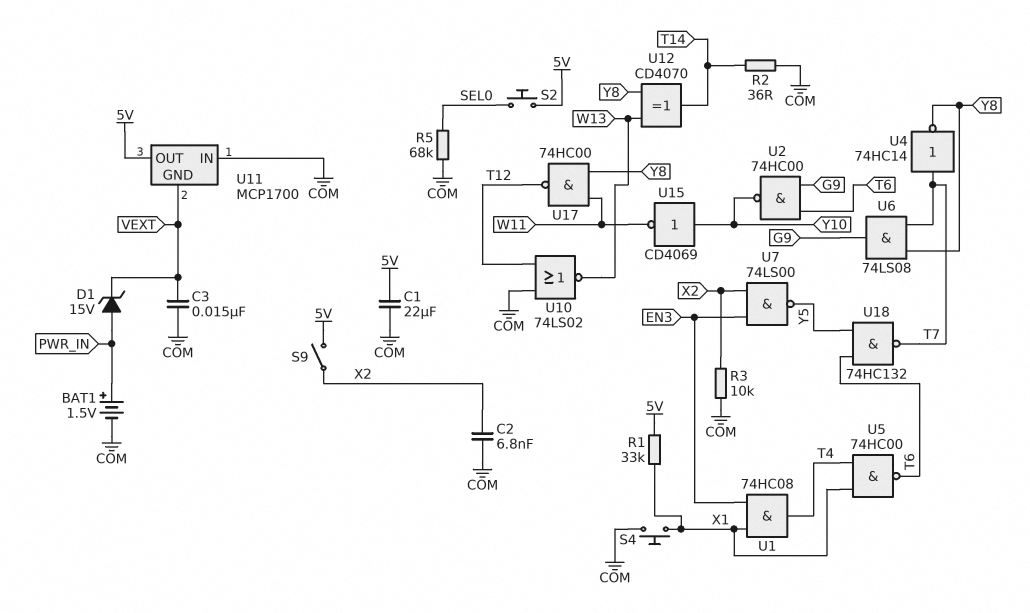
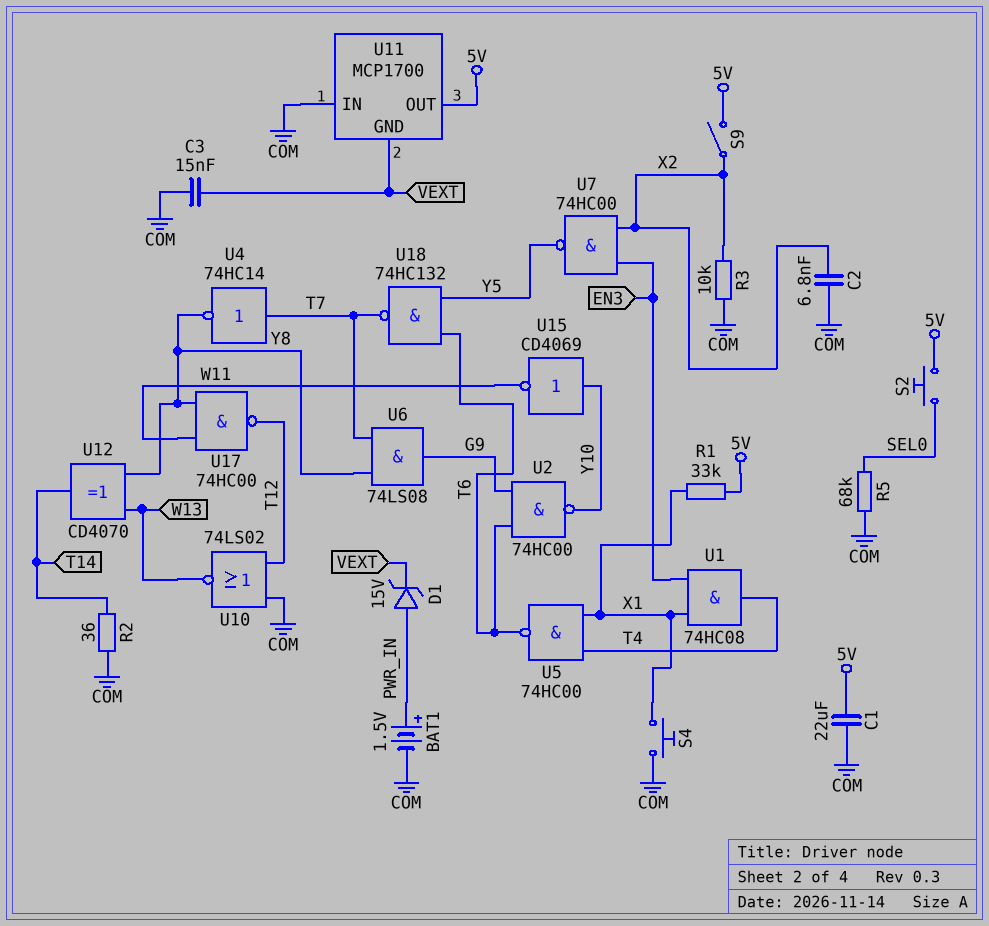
U7: NAND 74LS00 (in EN3, in X2, out Y5) -> NAND 74HC00 (in EN3, in X2, out Y5)

